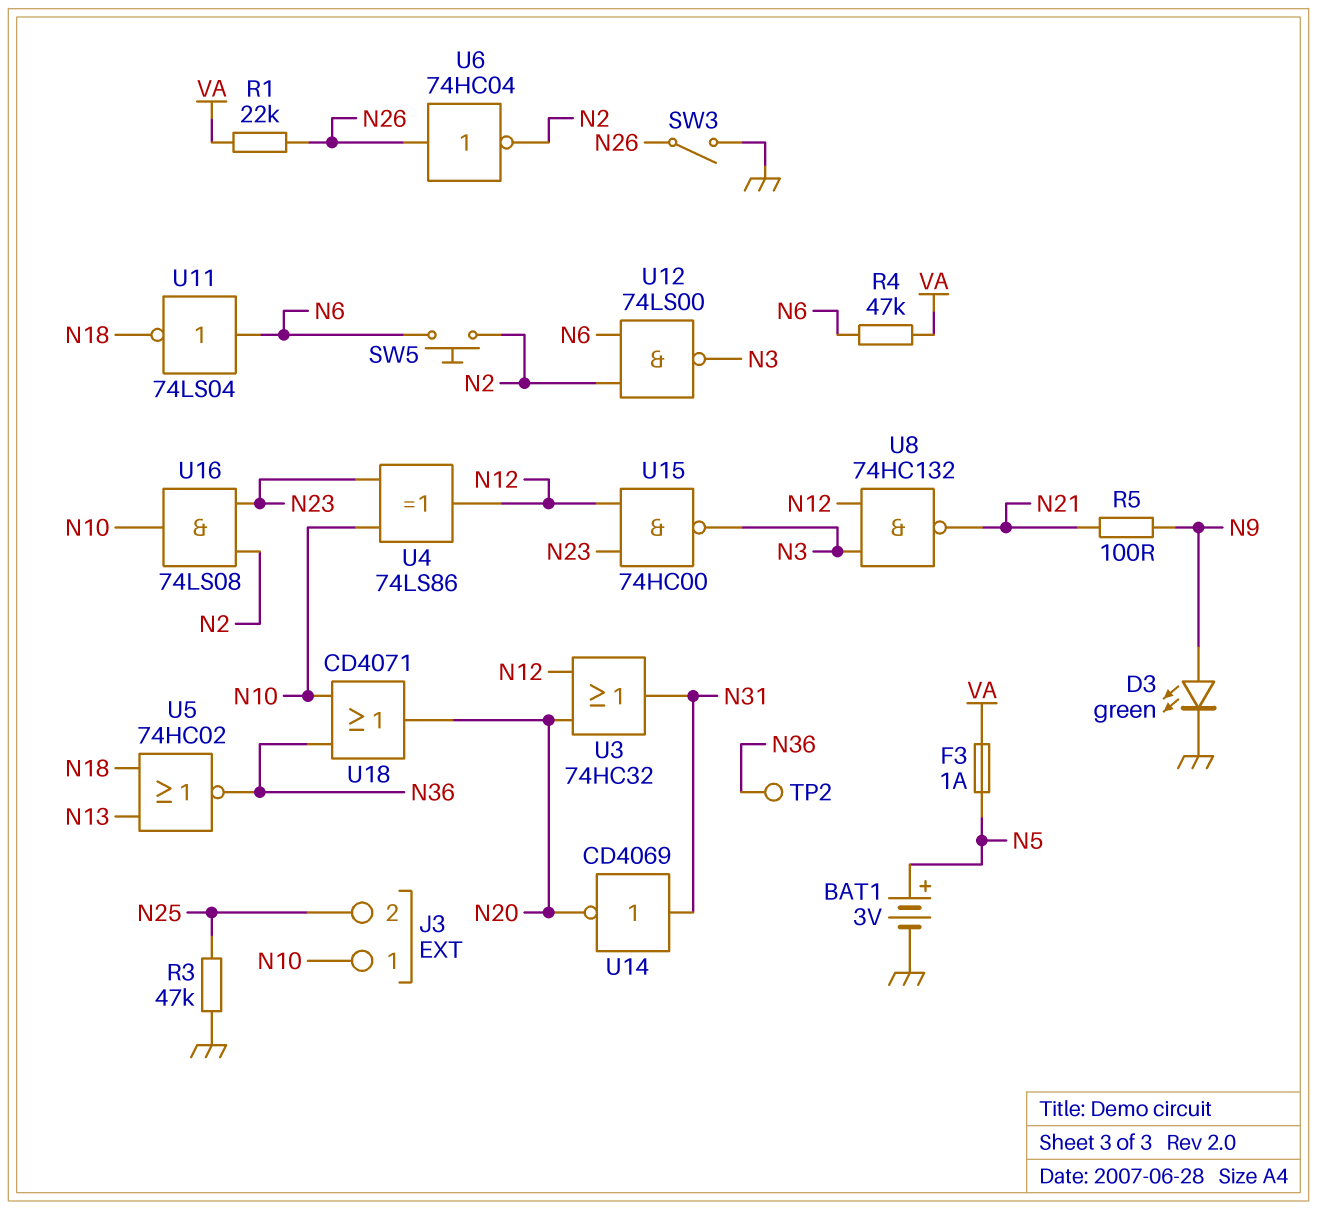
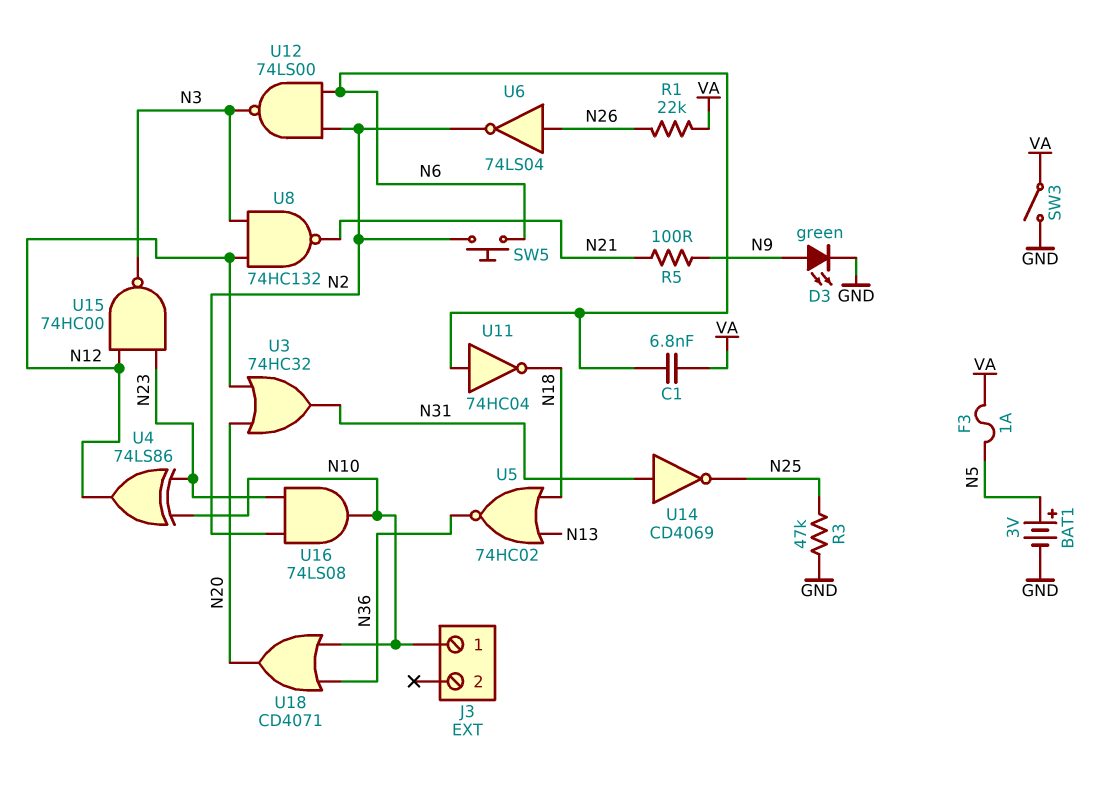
C1: none -> 6.8nF (N6, VA)
J3 pin 2: N25 -> none
R4: 47k (N6, VA) -> none
SW3: switch (GND, N26) -> switch (GND, VA)
TP2: test point (N36) -> none
U6: NOT 74HC04 (in N26, out N2) -> NOT 74LS04 (in N26, out N2)
U11: NOT 74LS04 (in N6, out N18) -> NOT 74HC04 (in N6, out N18)
U14: NOT CD4069 (in N31, out N20) -> NOT CD4069 (in N31, out N25)

